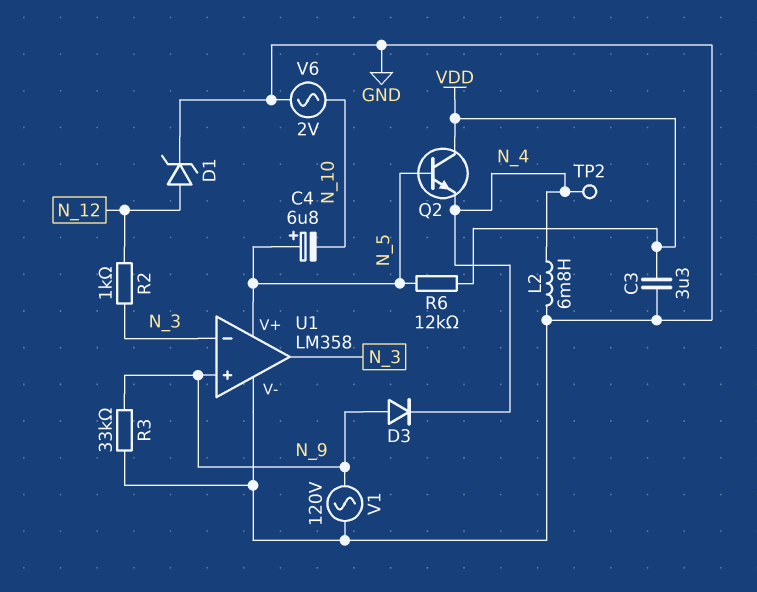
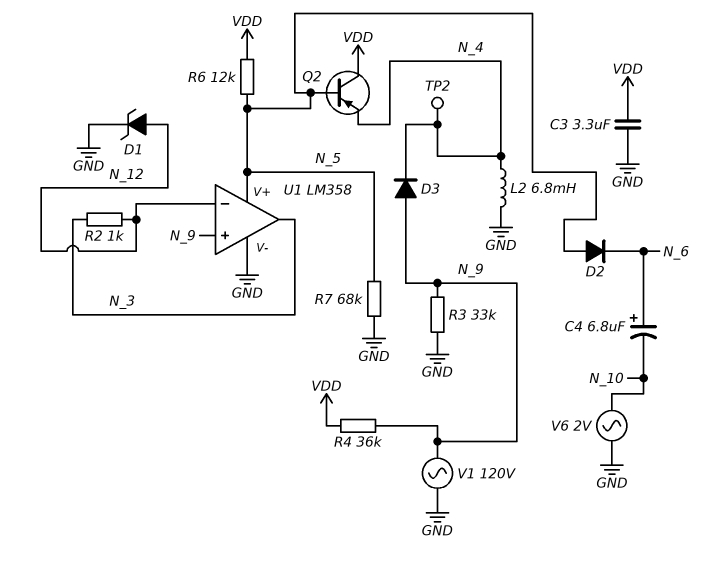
C4: 6.8uF (plus N_5, minus N_10) -> 6.8uF (plus N_6, minus N_10)
D2: none -> diode (A N_5, K N_6)
Q2: NPN (B N_5, C VDD, E N_4) -> PNP (B N_5, C VDD, E N_4)
R4: none -> 36k (N_9, VDD)
R7: none -> 68k (GND, N_5)
U1 pin in-: N_3 -> N_12

